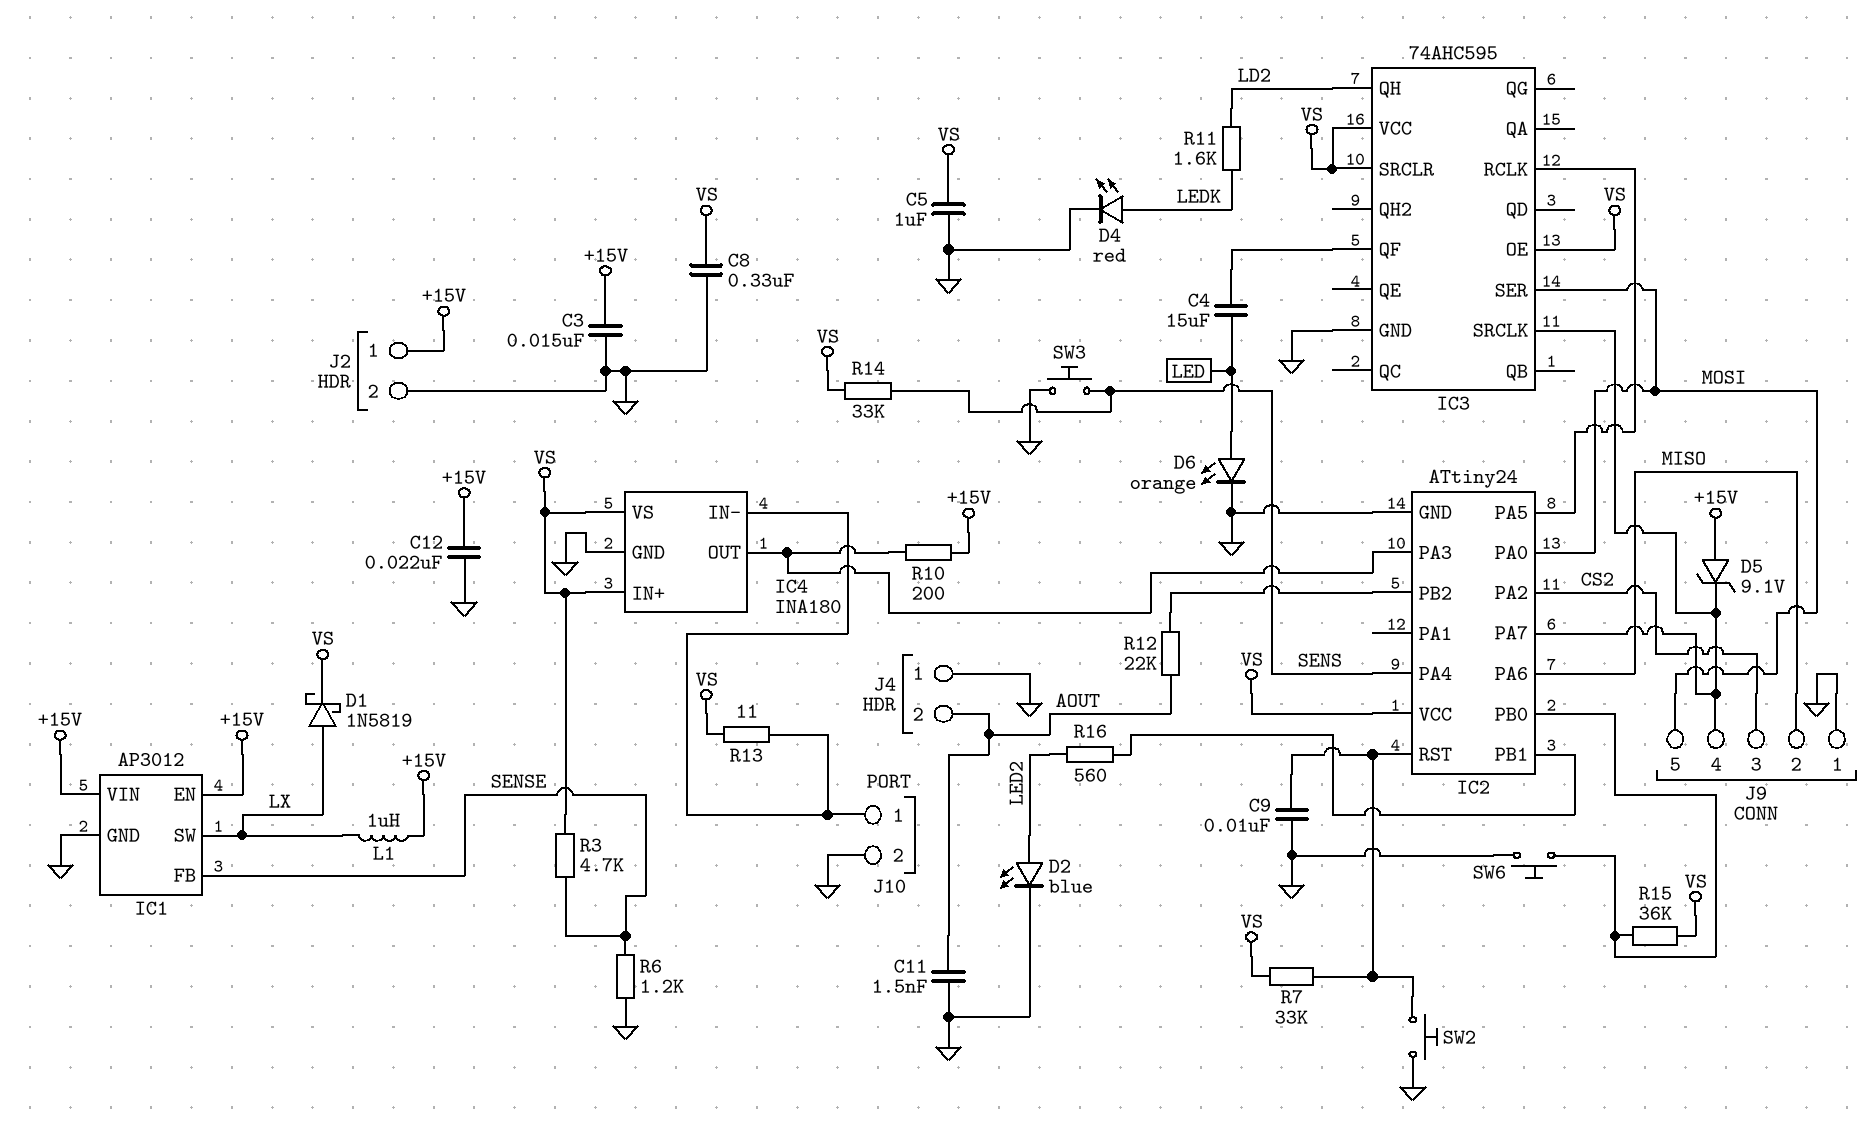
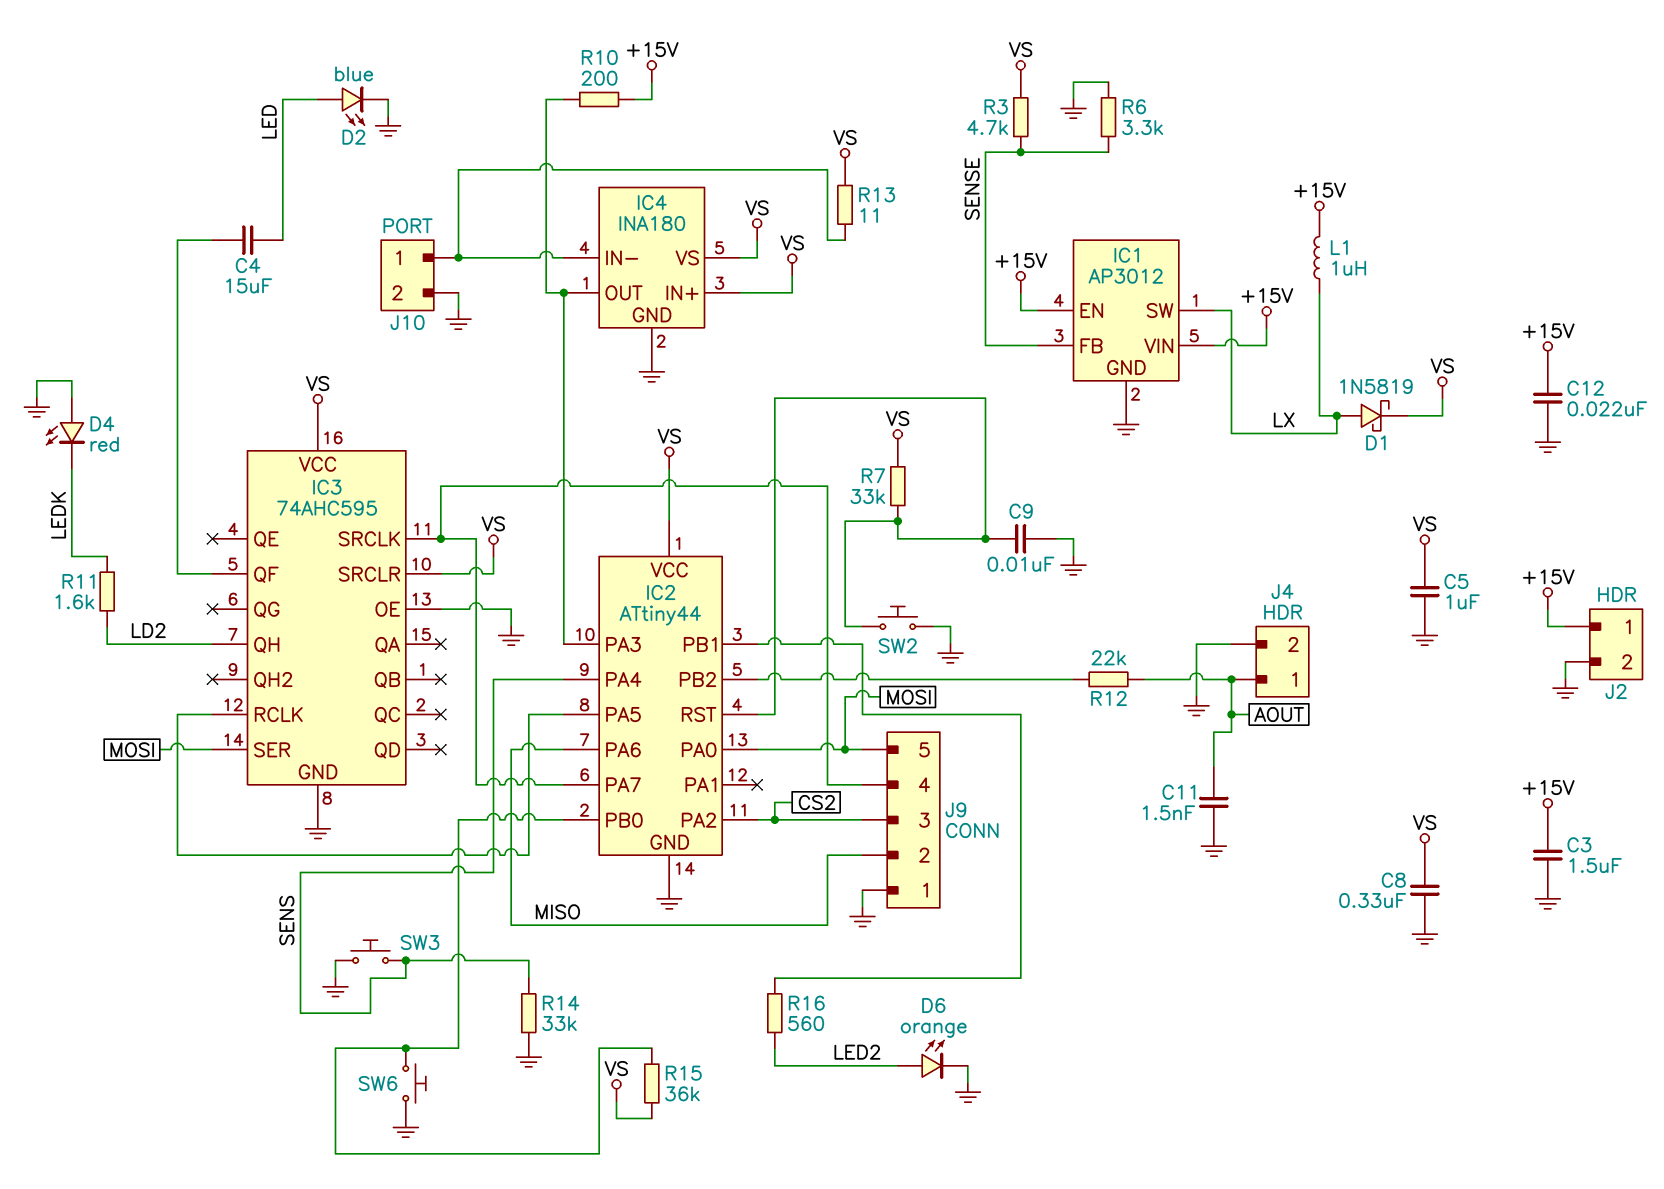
C3: 15nF (+15V, GND) -> 1.5uF (+15V, GND)
D2: LED blue (A LED2, K GND) -> LED blue (A LED, K GND)
D4: LED red (A LEDK, K GND) -> LED red (A GND, K LEDK)
D5: zener 9.1V (A +15V, K IC2/PA7) -> none
D6: LED orange (A LED, K GND) -> LED orange (A LED2, K GND)
IC2: ATtiny24 -> ATtiny44
IC3 pin OE: VS -> GND
J4 pin 1: GND -> AOUT
J4 pin 2: AOUT -> GND
R6: 1.2k (GND, SENSE) -> 3.3k (GND, SENSE)
R14: 33k (SENS, VS) -> 33k (GND, SENS)

